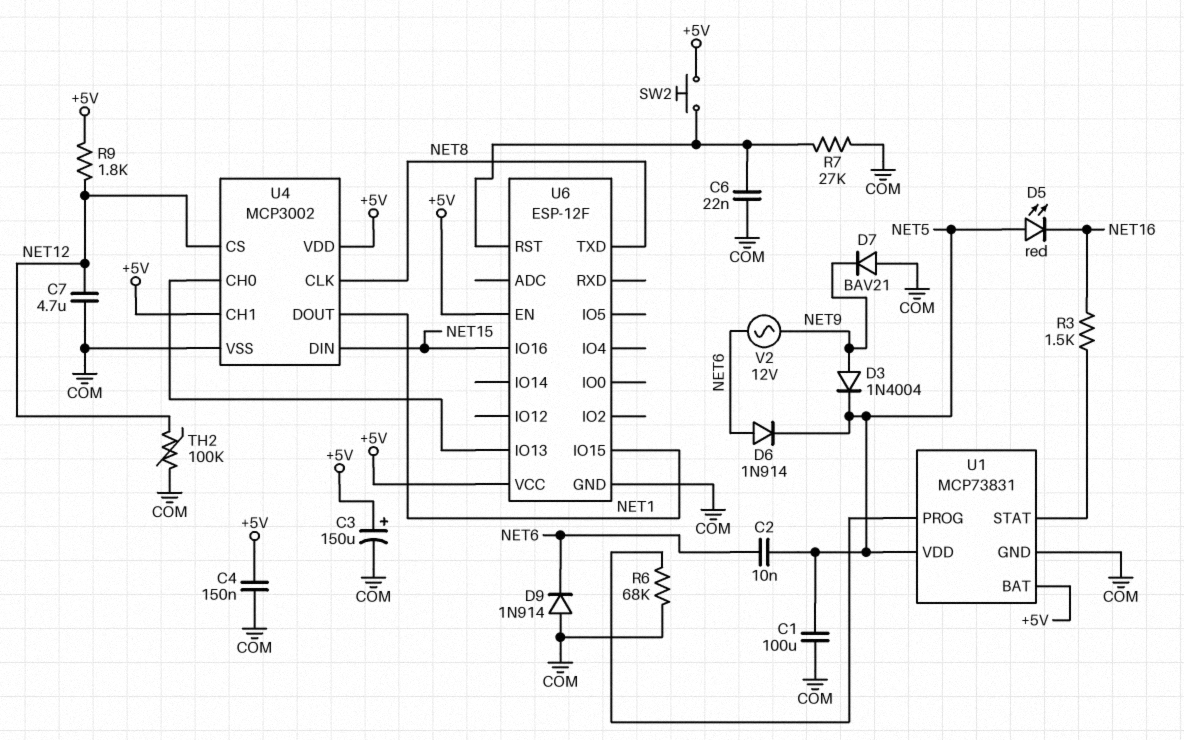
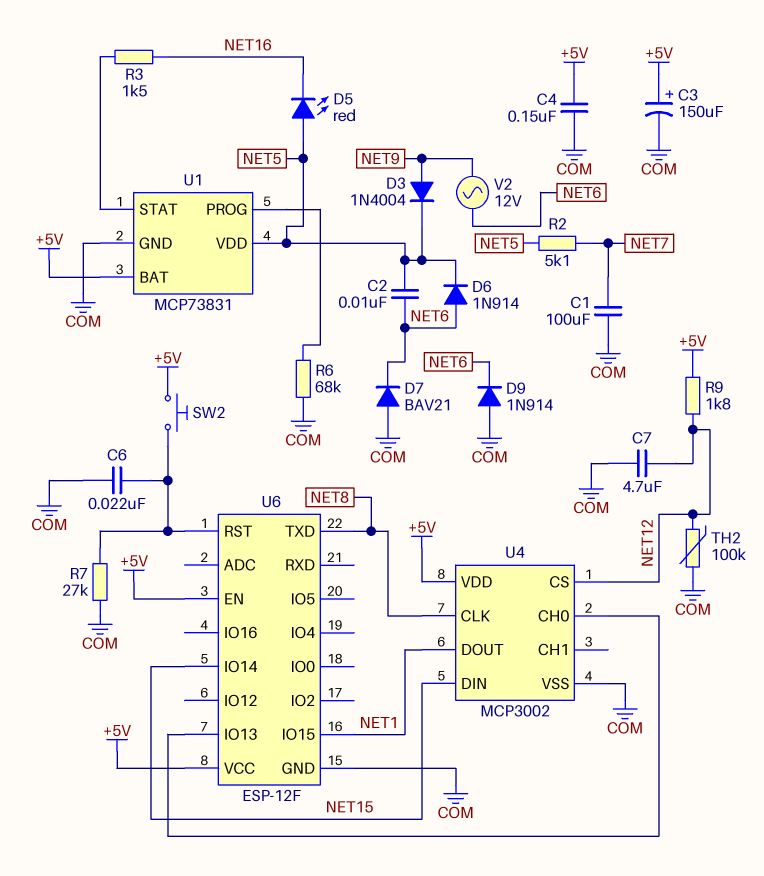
C1: 100uF (COM, NET5) -> 100uF (COM, NET7)
D7: diode BAV21 (A COM, K NET9) -> diode BAV21 (A COM, K NET6)
R2: none -> 5.1k (NET5, NET7)
U4 pin CH1: +5V -> none
U6 pin IO14: none -> NET15
U6 pin IO16: NET15 -> none

